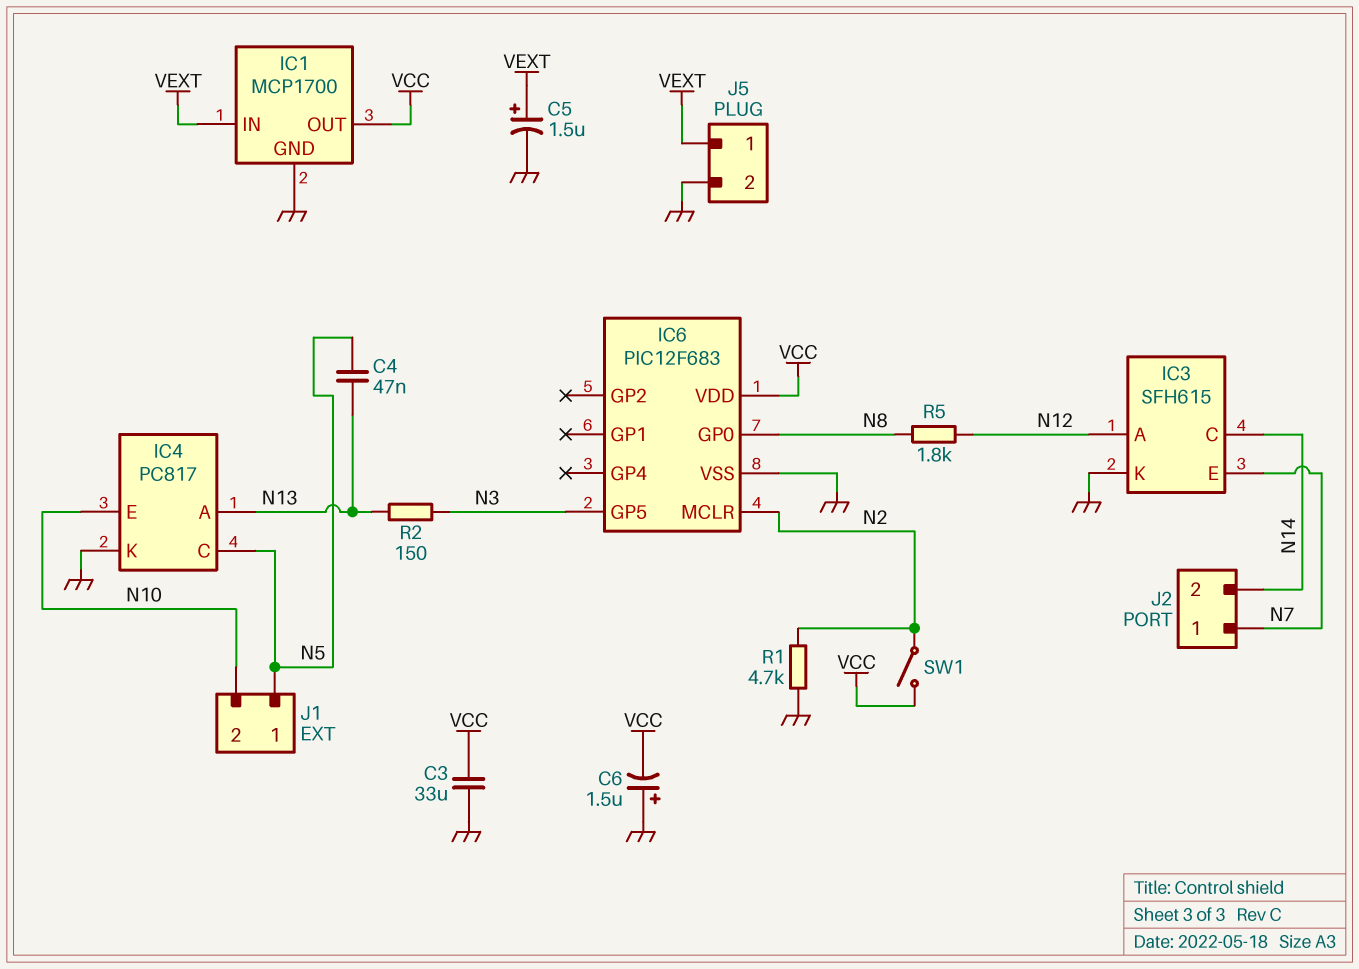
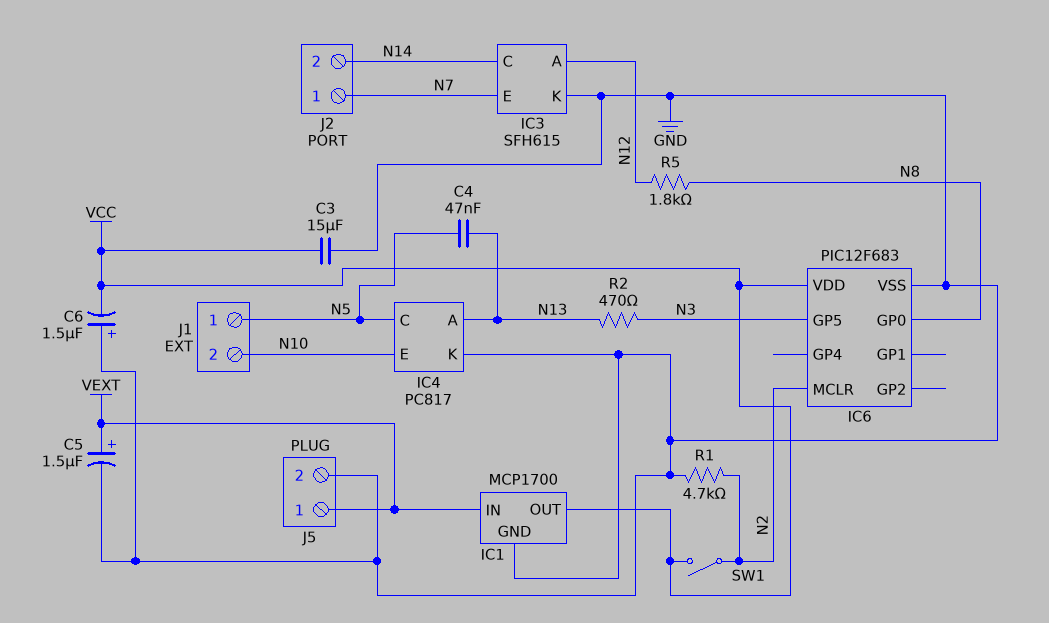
C3: 33uF (GND, VCC) -> 15uF (GND, VCC)
R2: 150 (N3, N13) -> 470 (N3, N13)

